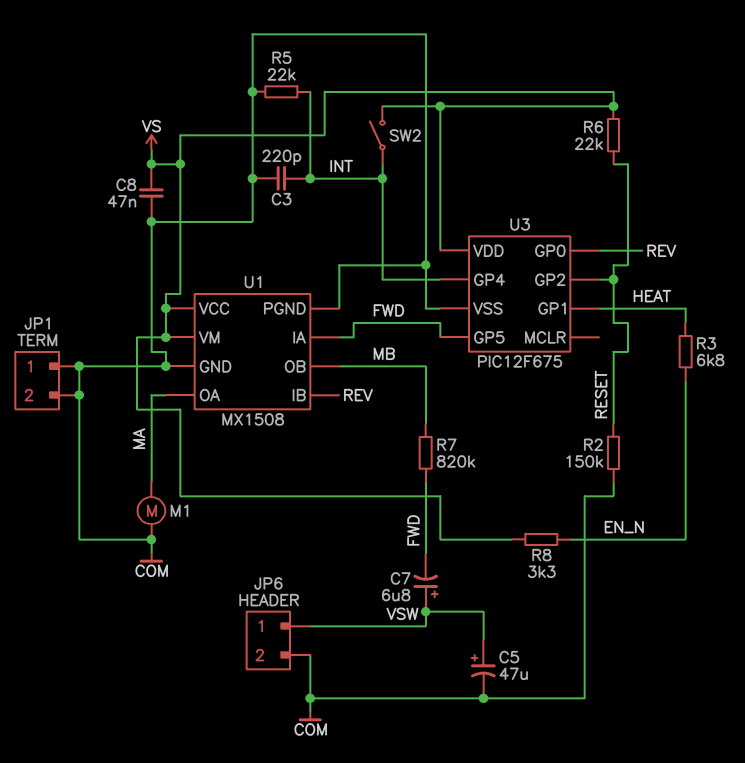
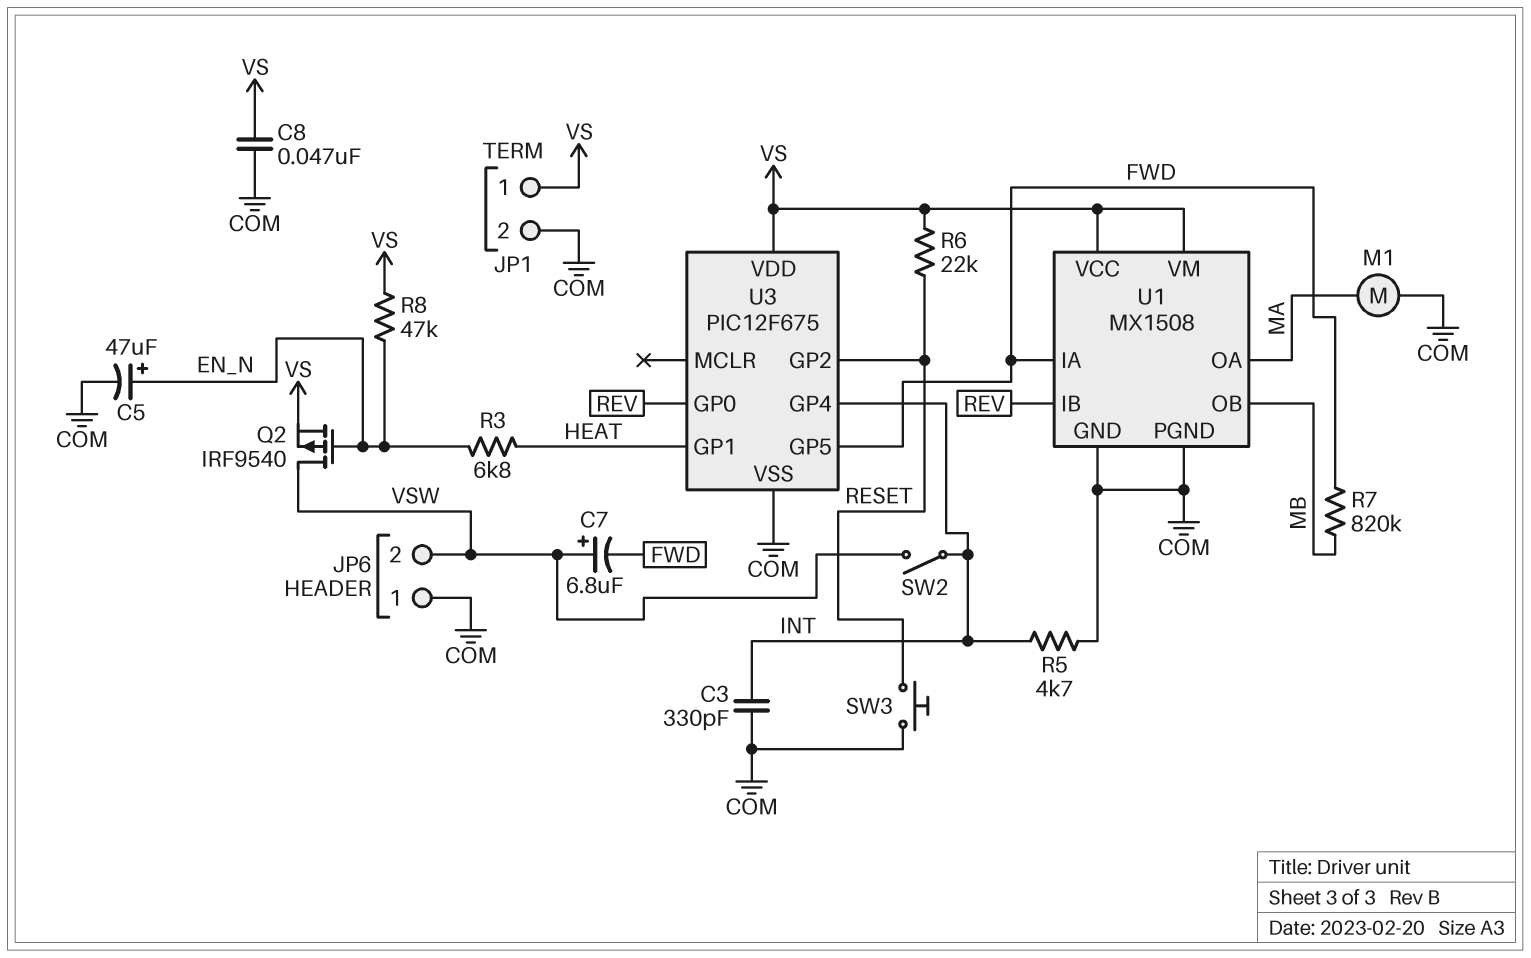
C3: 220pF (COM, INT) -> 330pF (COM, INT)
C5: 47uF (plus VSW, minus COM) -> 47uF (plus EN_N, minus COM)
JP1 pin 1: COM -> VS
JP6 pin 1: VSW -> COM
JP6 pin 2: COM -> VSW
Q2: none -> PMOS IRF9540 (G EN_N, D VSW, S VS)
R2: 150k (COM, RESET) -> none
R5: 22k (COM, INT) -> 4.7k (COM, INT)
R8: 3.3k (EN_N, VS) -> 47k (EN_N, VS)
SW2: switch (INT, VS) -> switch (INT, VSW)
SW3: none -> button (COM, RESET)

